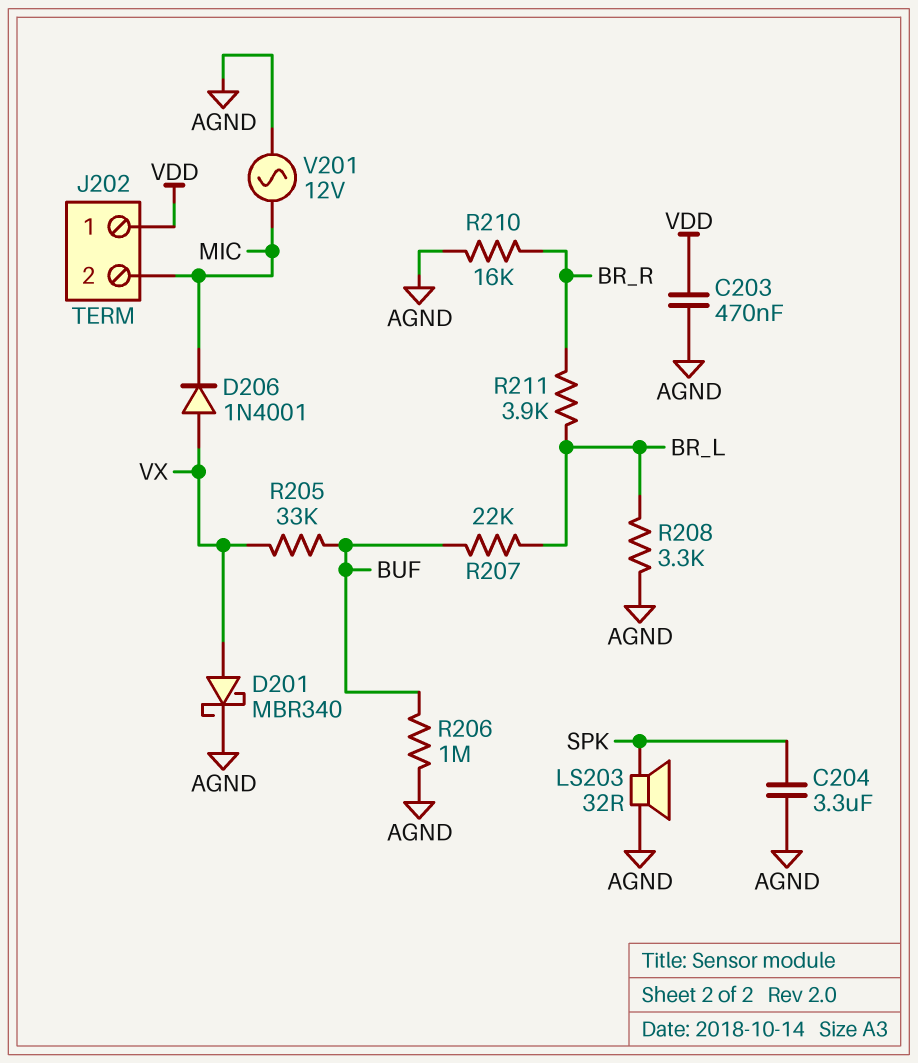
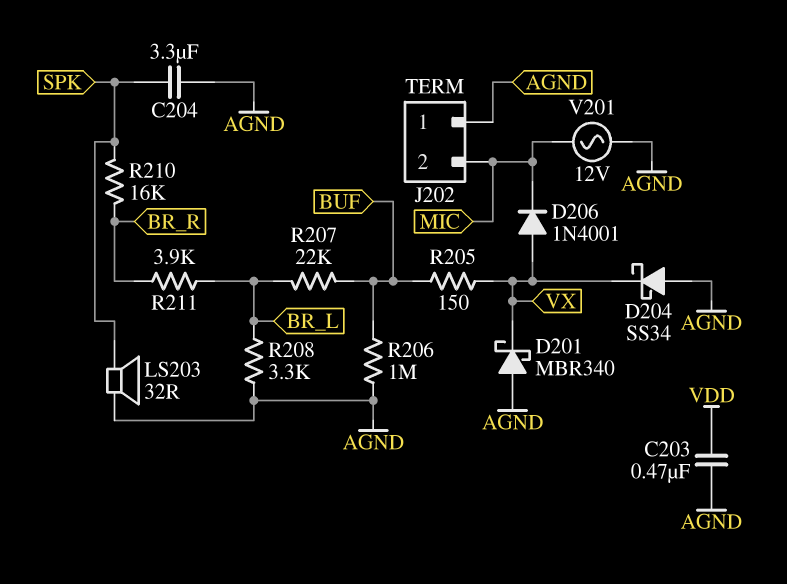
D201: schottky MBR340 (A VX, K AGND) -> schottky MBR340 (A AGND, K VX)
D204: none -> schottky SS34 (A AGND, K VX)
J202 pin 1: VDD -> AGND
R205: 33k (BUF, VX) -> 150 (BUF, VX)
R210: 16k (AGND, BR_R) -> 16k (BR_R, SPK)

